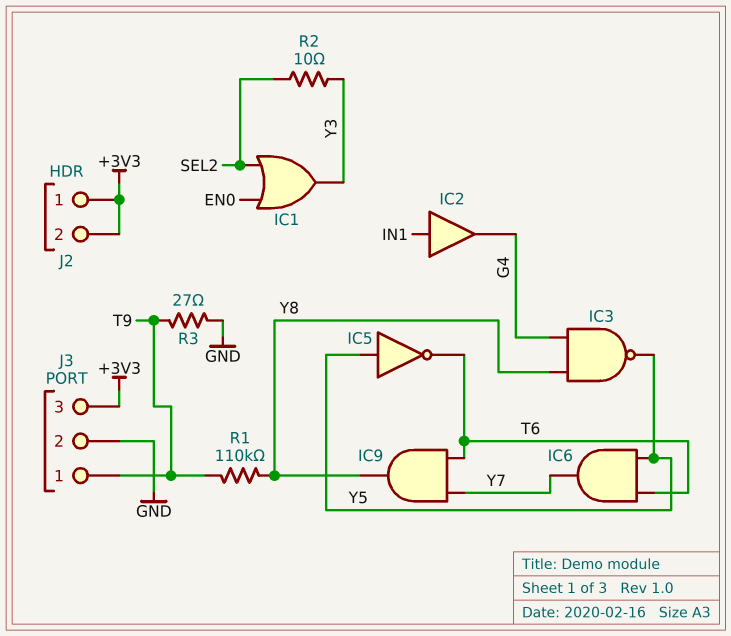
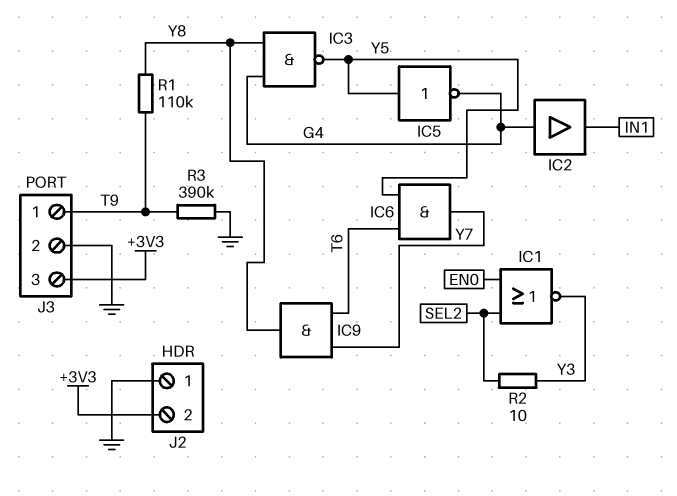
IC1: OR (in EN0, in SEL2, out Y3) -> NOR (in EN0, in SEL2, out Y3)
IC2: buffer (in IN1, out G4) -> buffer (in G4, out IN1)
IC5: NOT (in Y5, out T6) -> NOT (in Y5, out G4)
J2 pin 1: +3V3 -> GND
R3: 27 (GND, T9) -> 390k (GND, T9)

